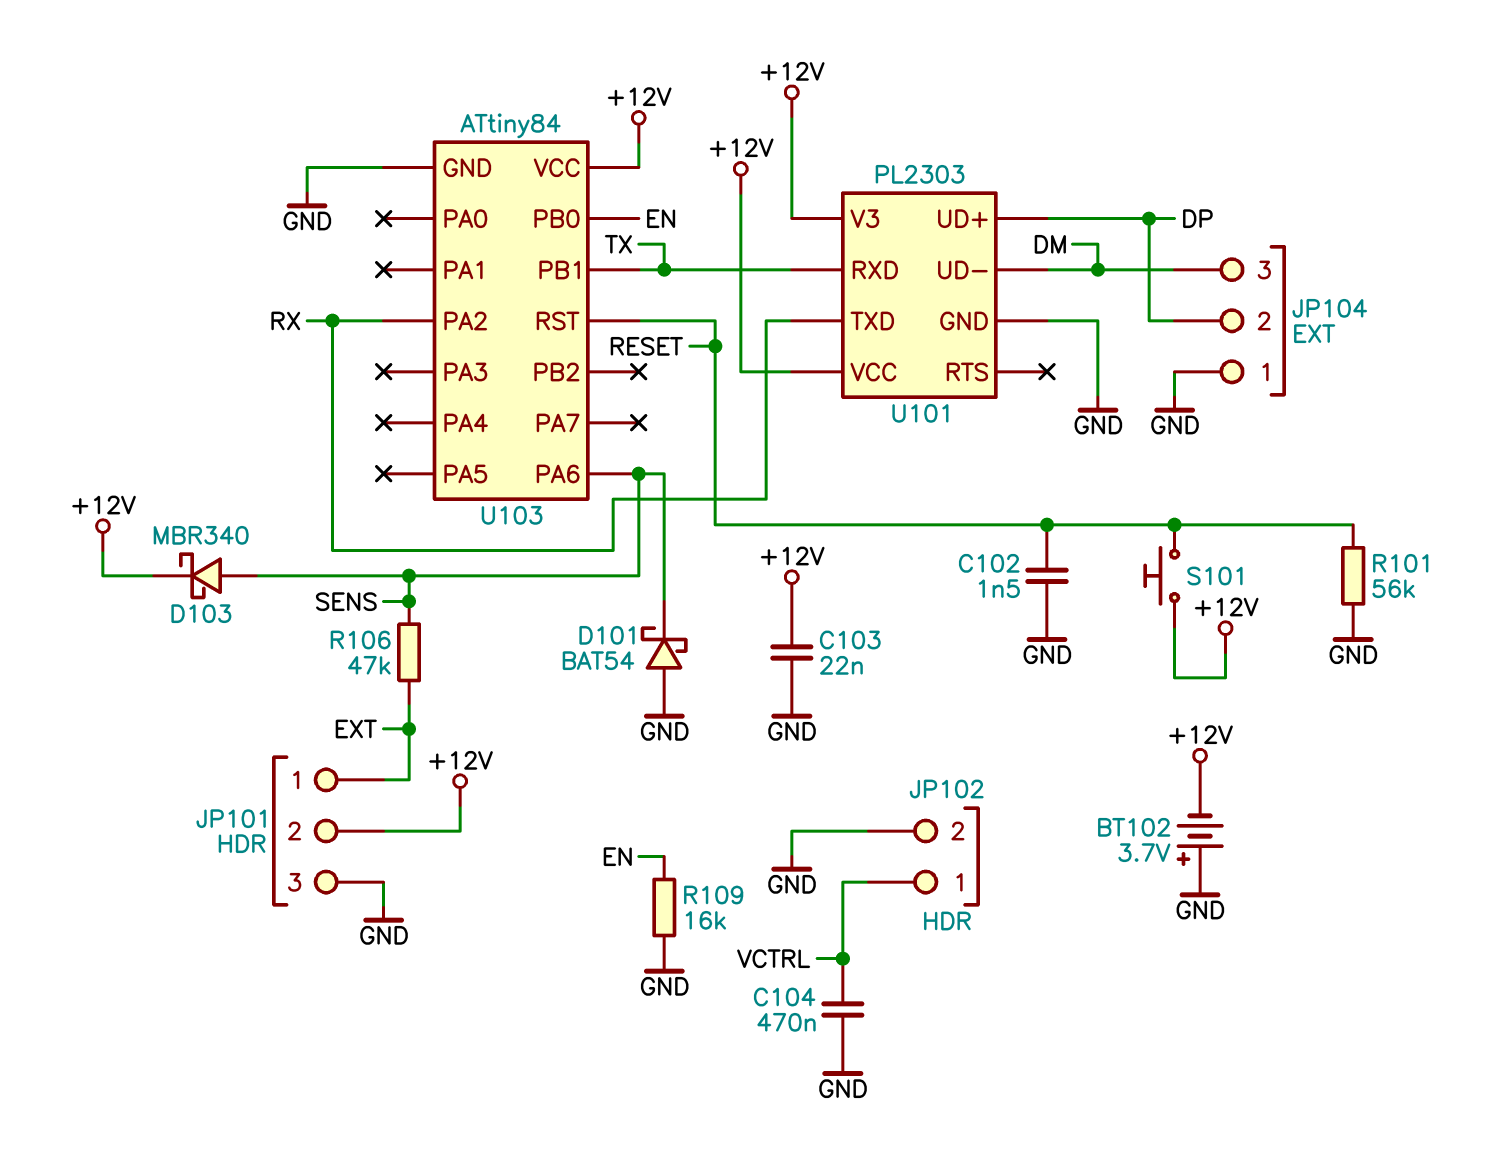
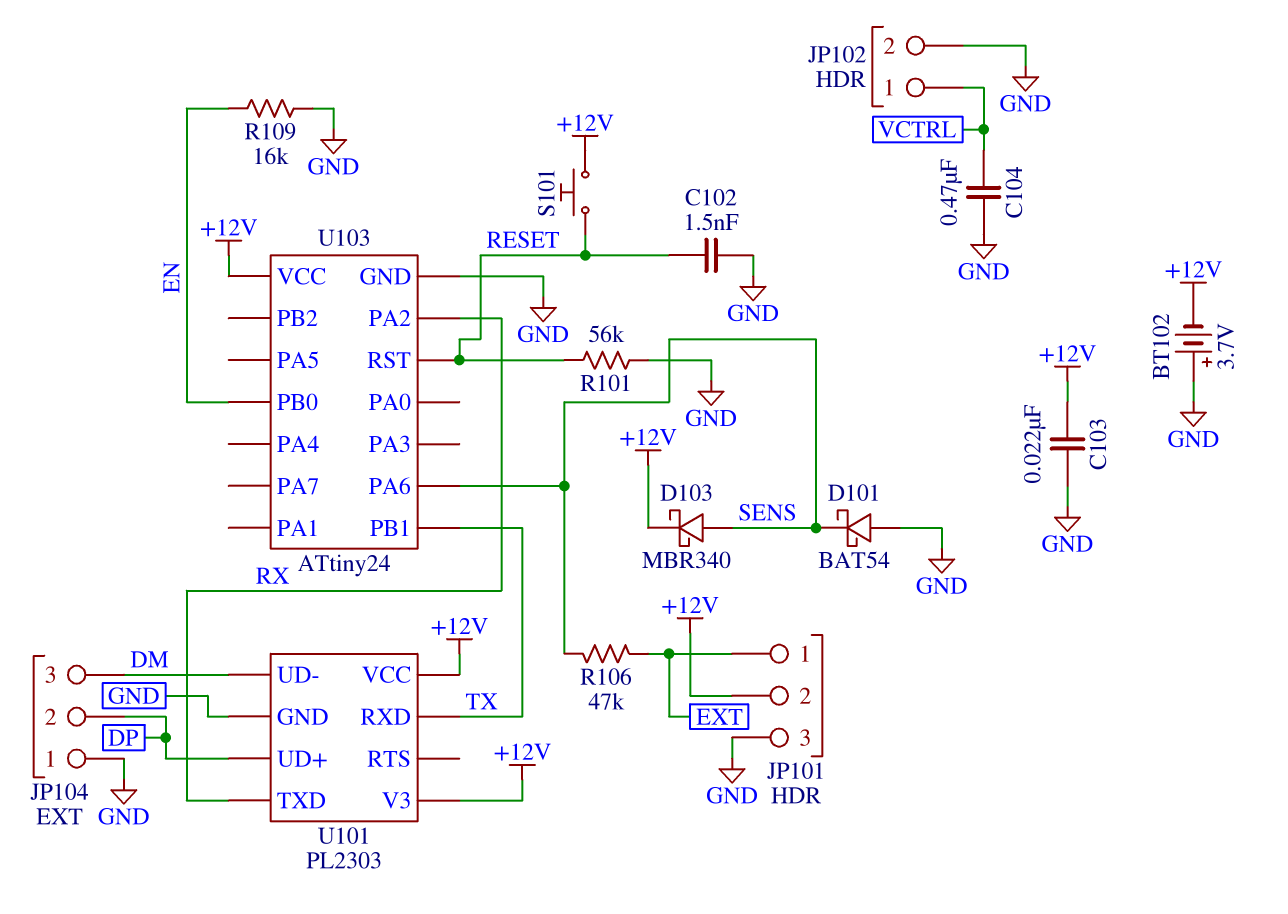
U103: ATtiny84 -> ATtiny24

